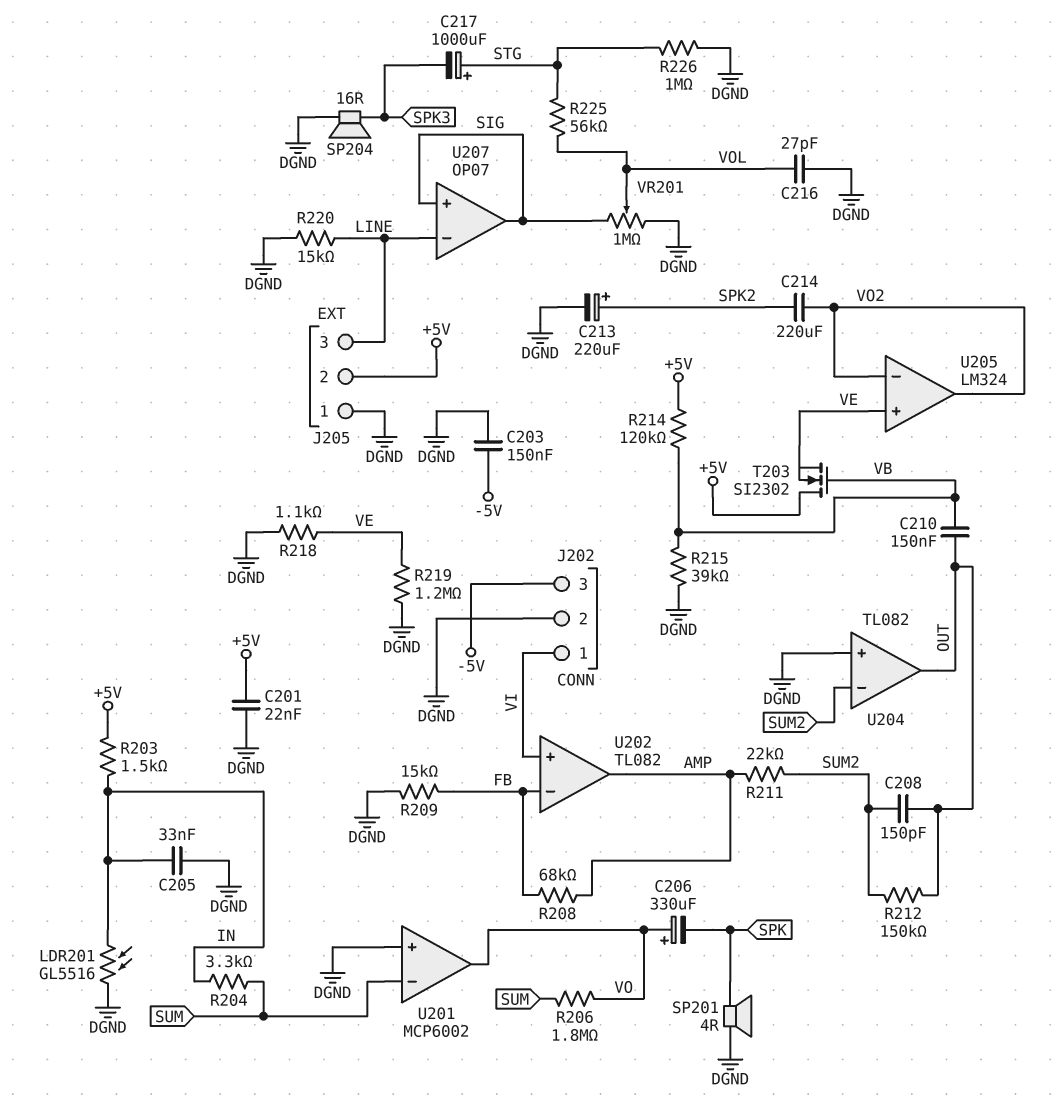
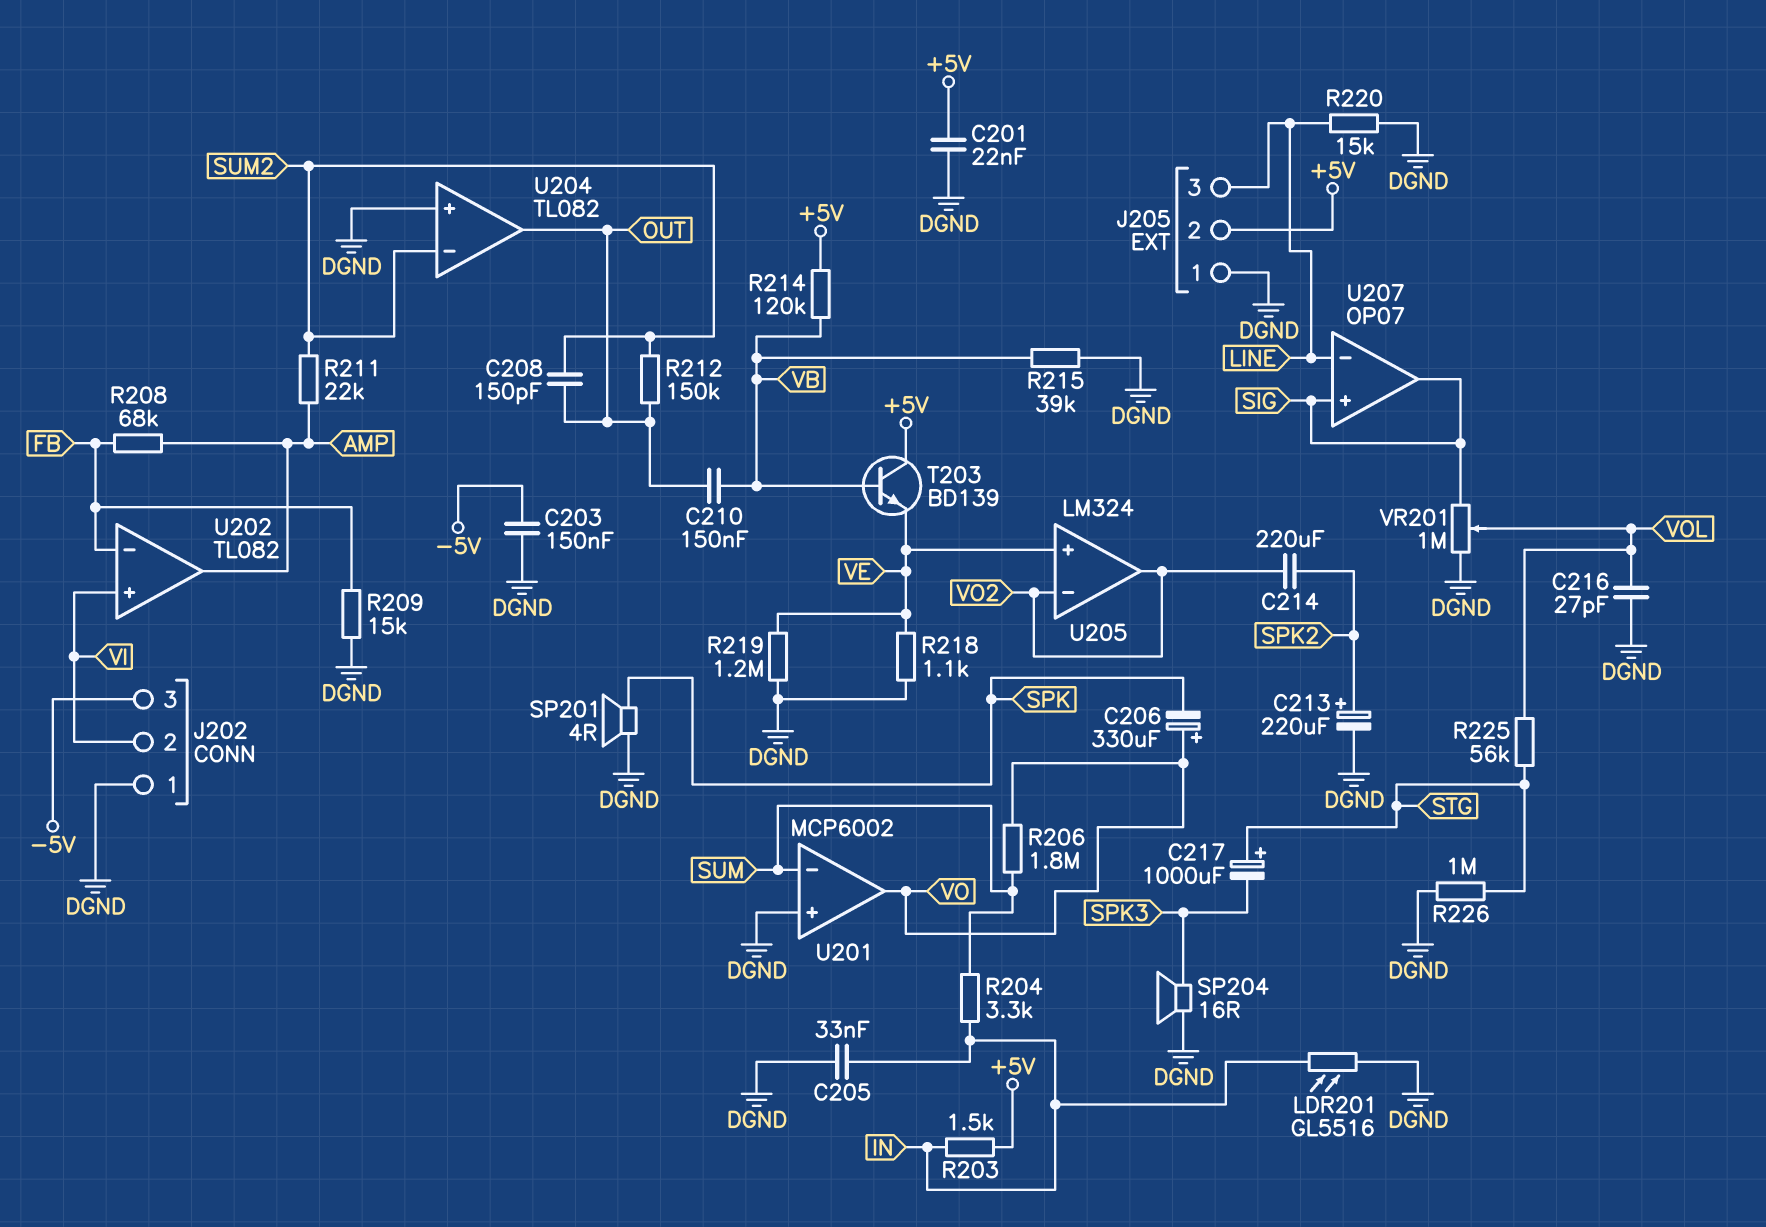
J202 pin 1: VI -> DGND
J202 pin 2: DGND -> VI
T203: NMOS SI2302 (G VB, D +5V, S VE) -> NPN BD139 (B VB, C +5V, E VE)

